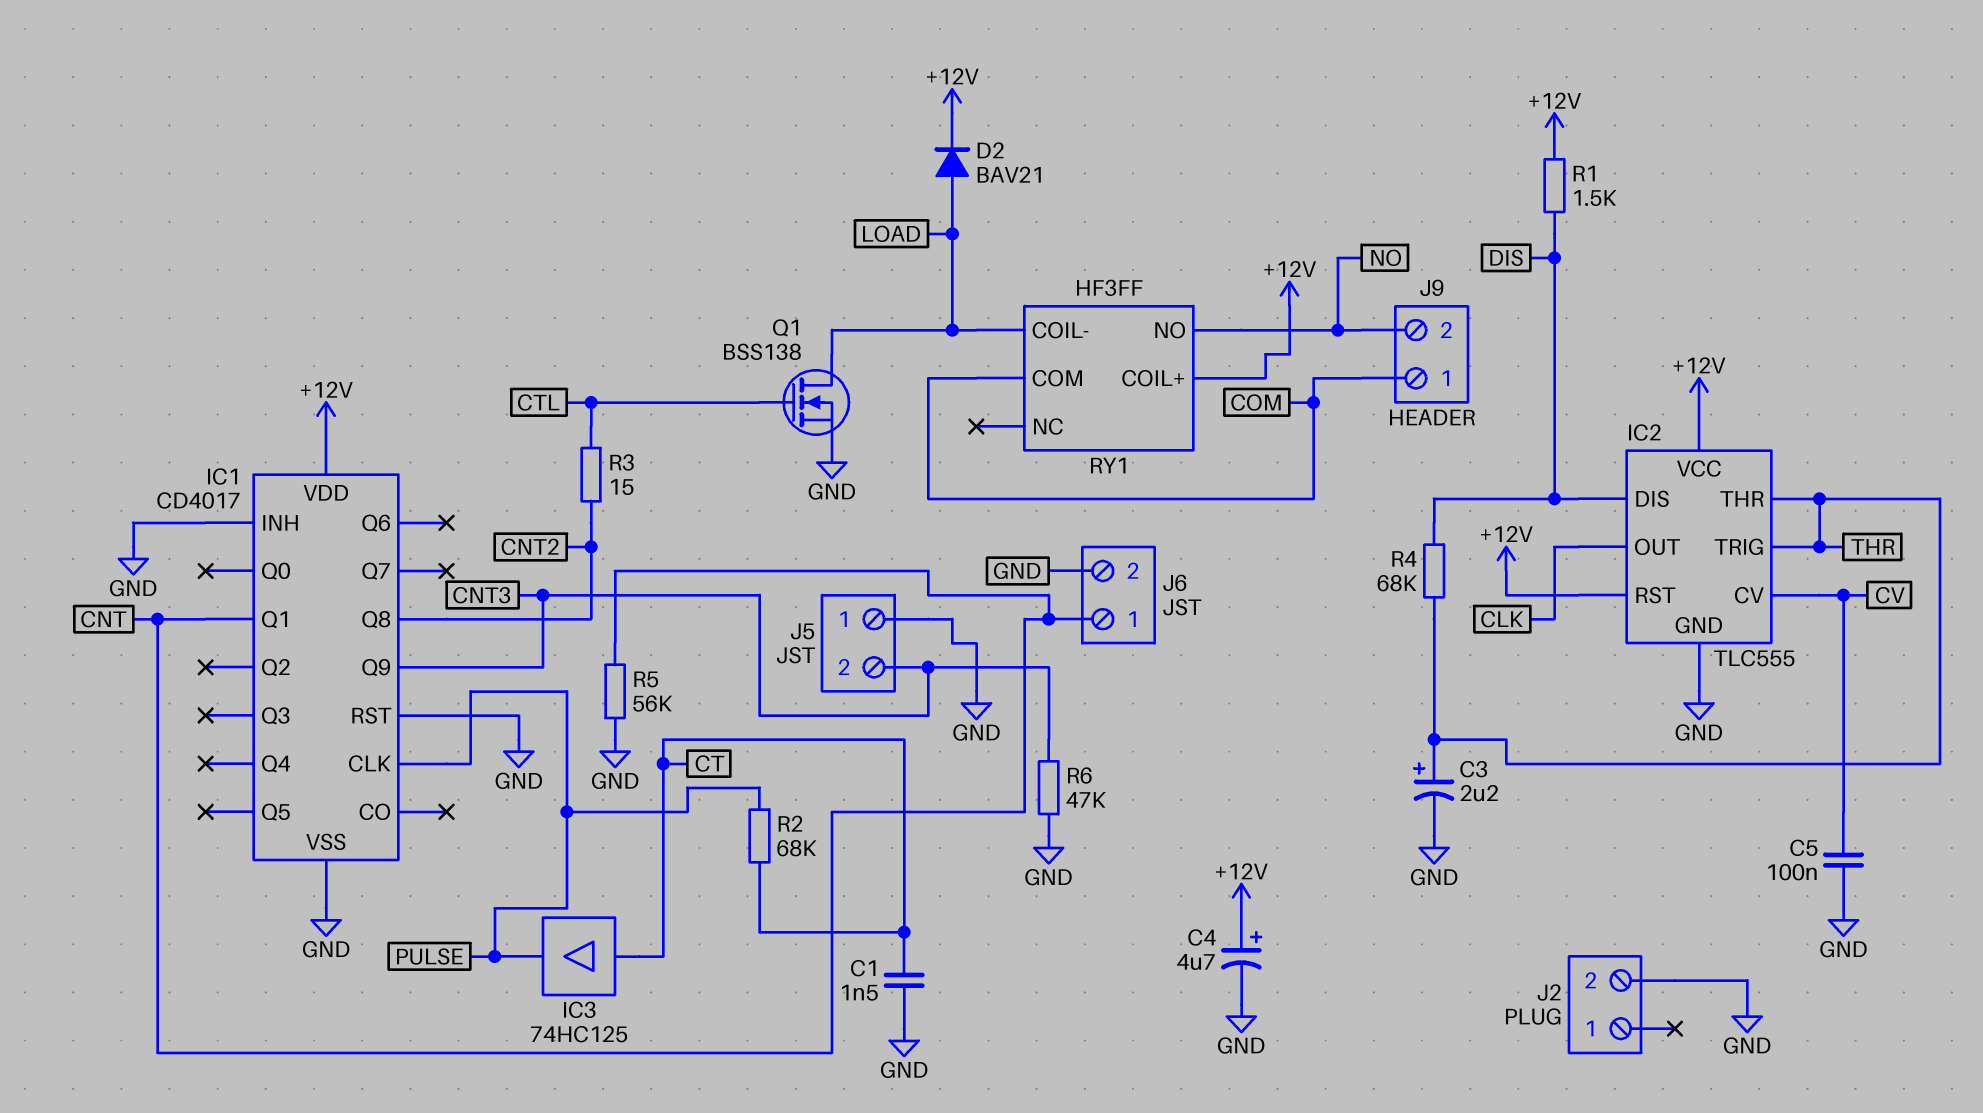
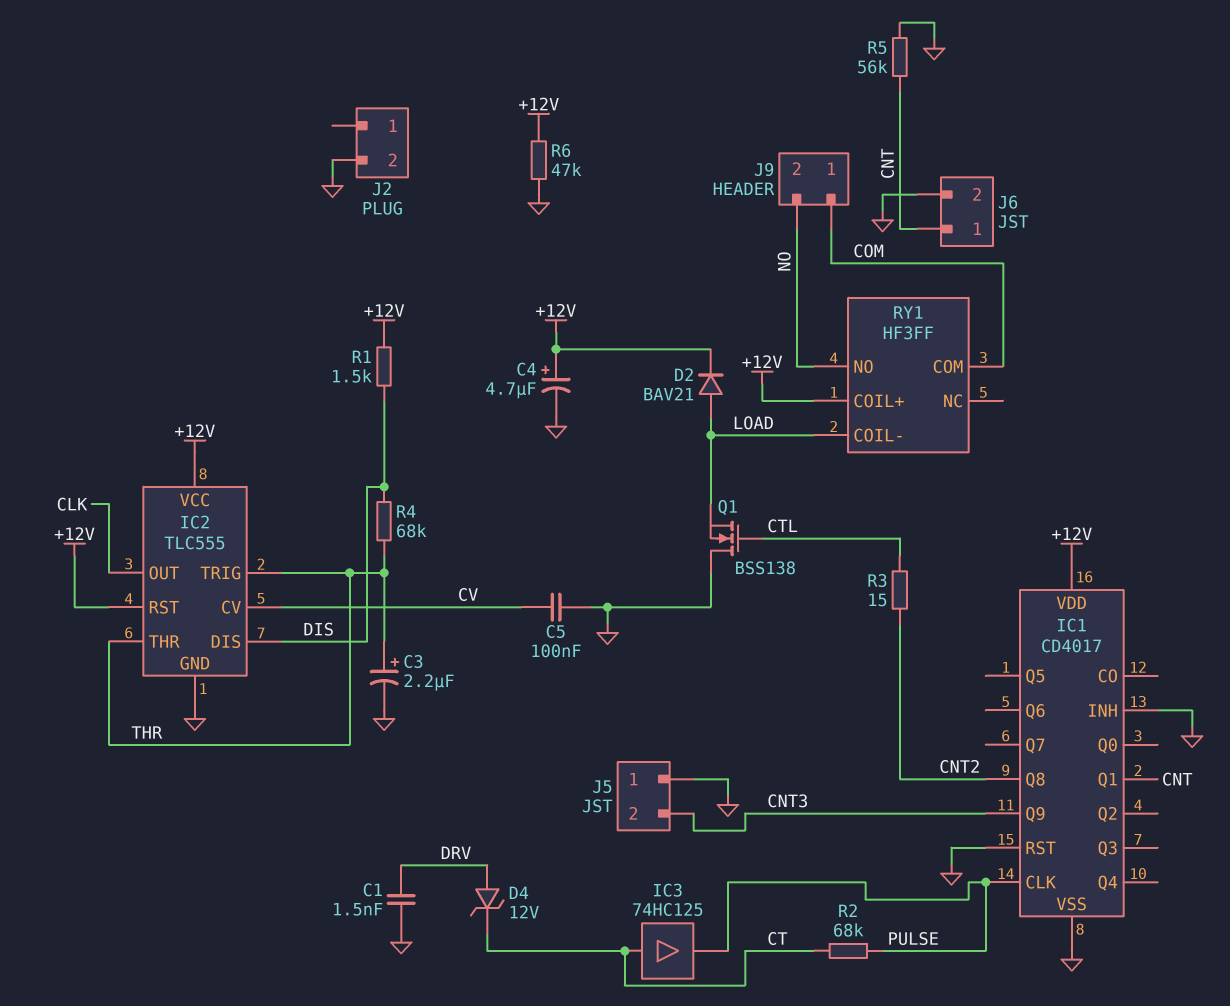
C1: 1.5nF (CT, GND) -> 1.5nF (DRV, GND)
D4: none -> zener 12V (A DRV, K CT)
Q1: NMOS BSS138 (G CTL, D LOAD, S GND) -> NMOS BSS138 (G CTL, D GND, S LOAD)
R6: 47k (CNT3, GND) -> 47k (+12V, GND)

